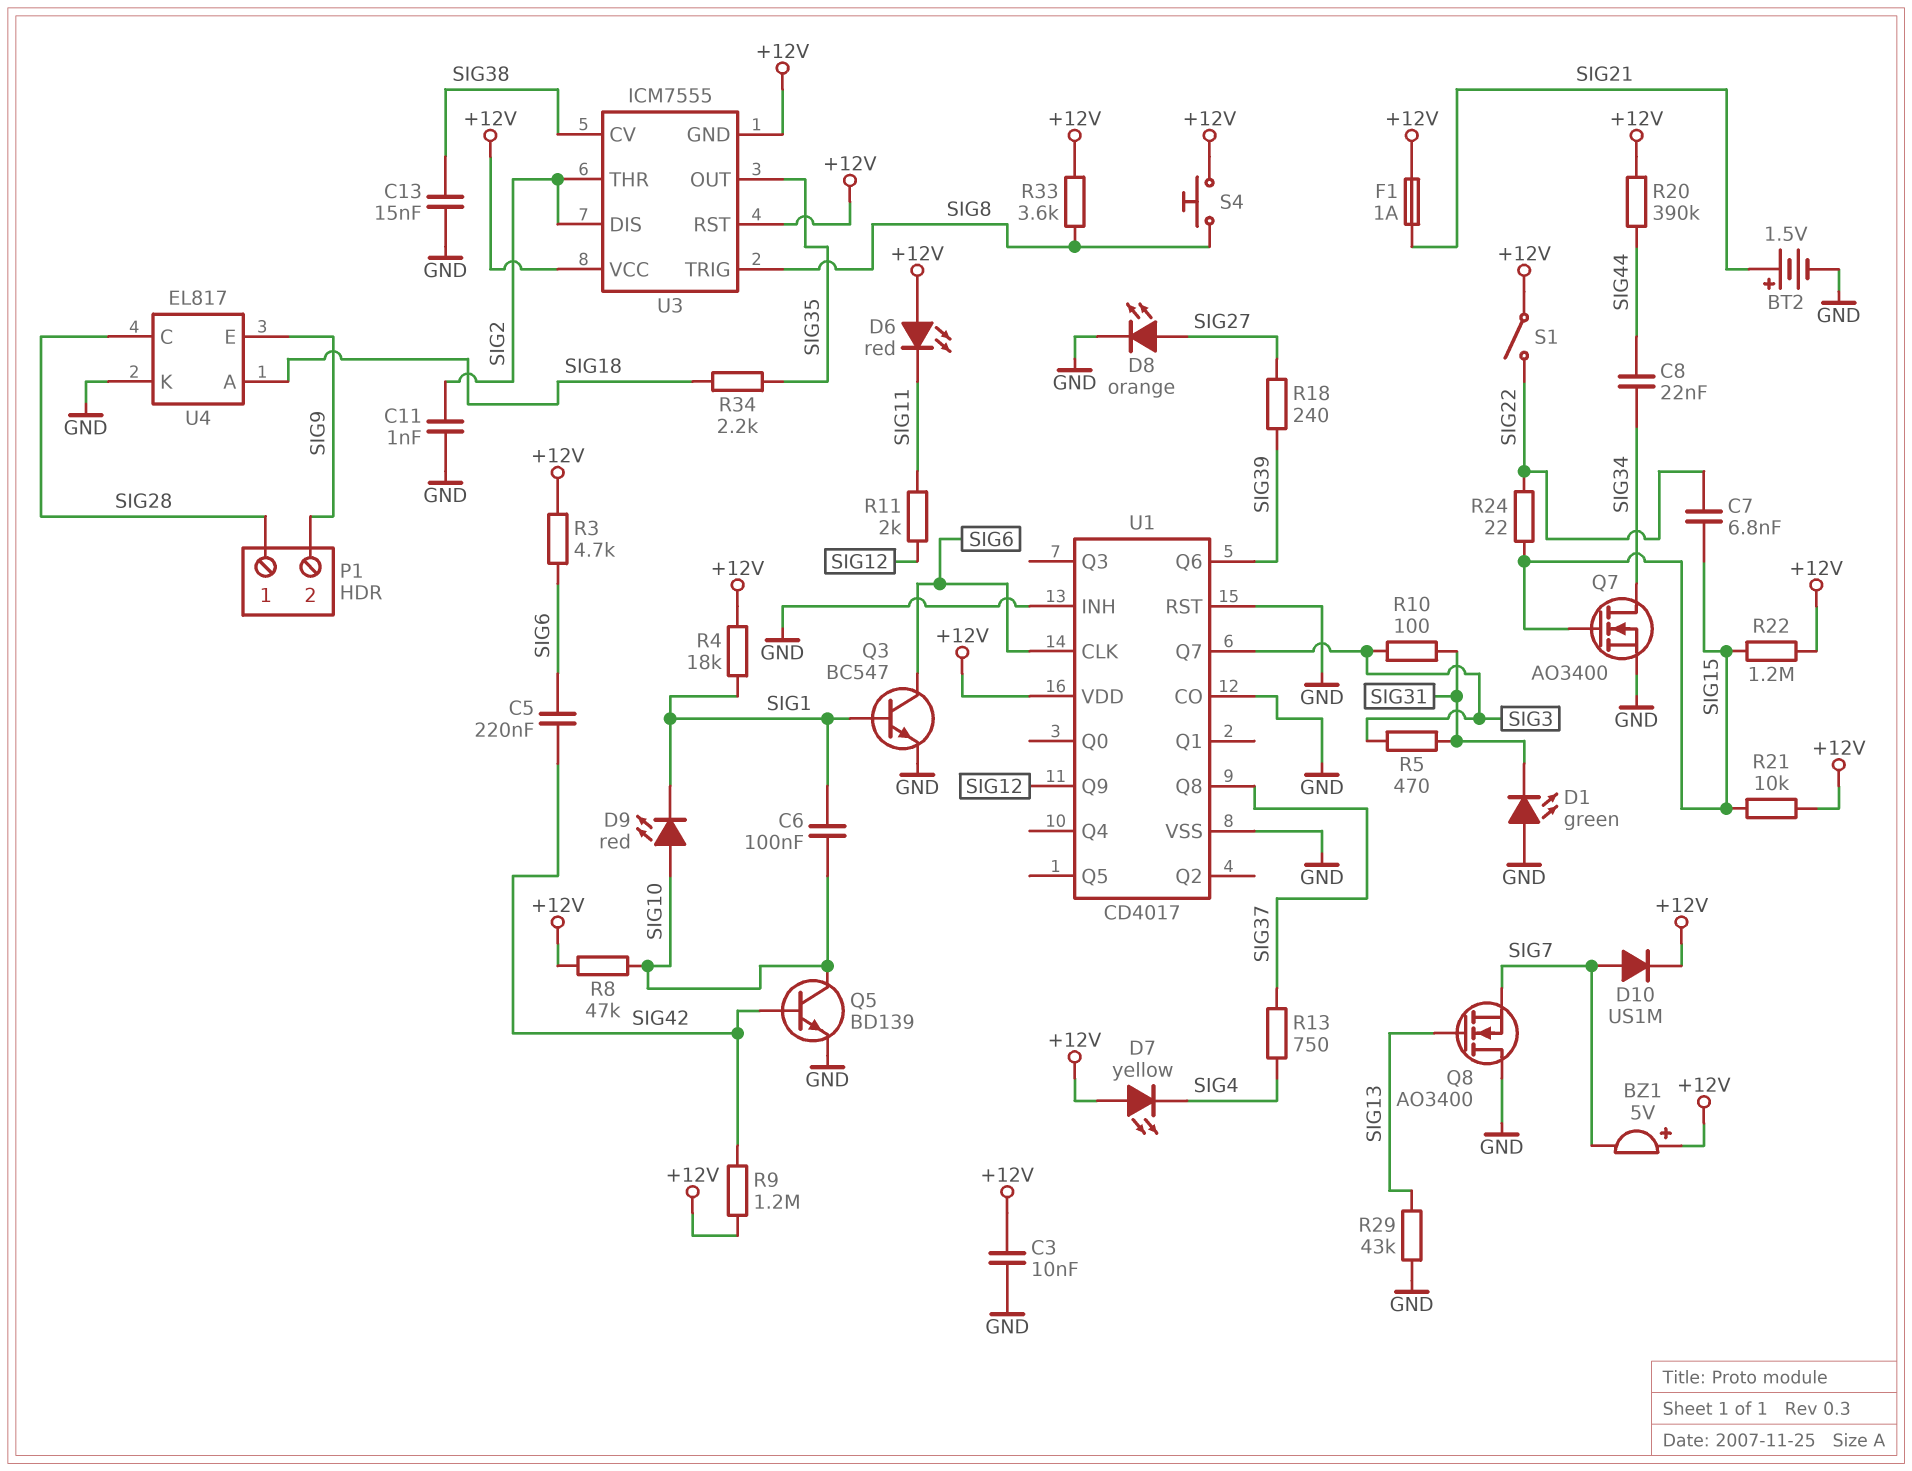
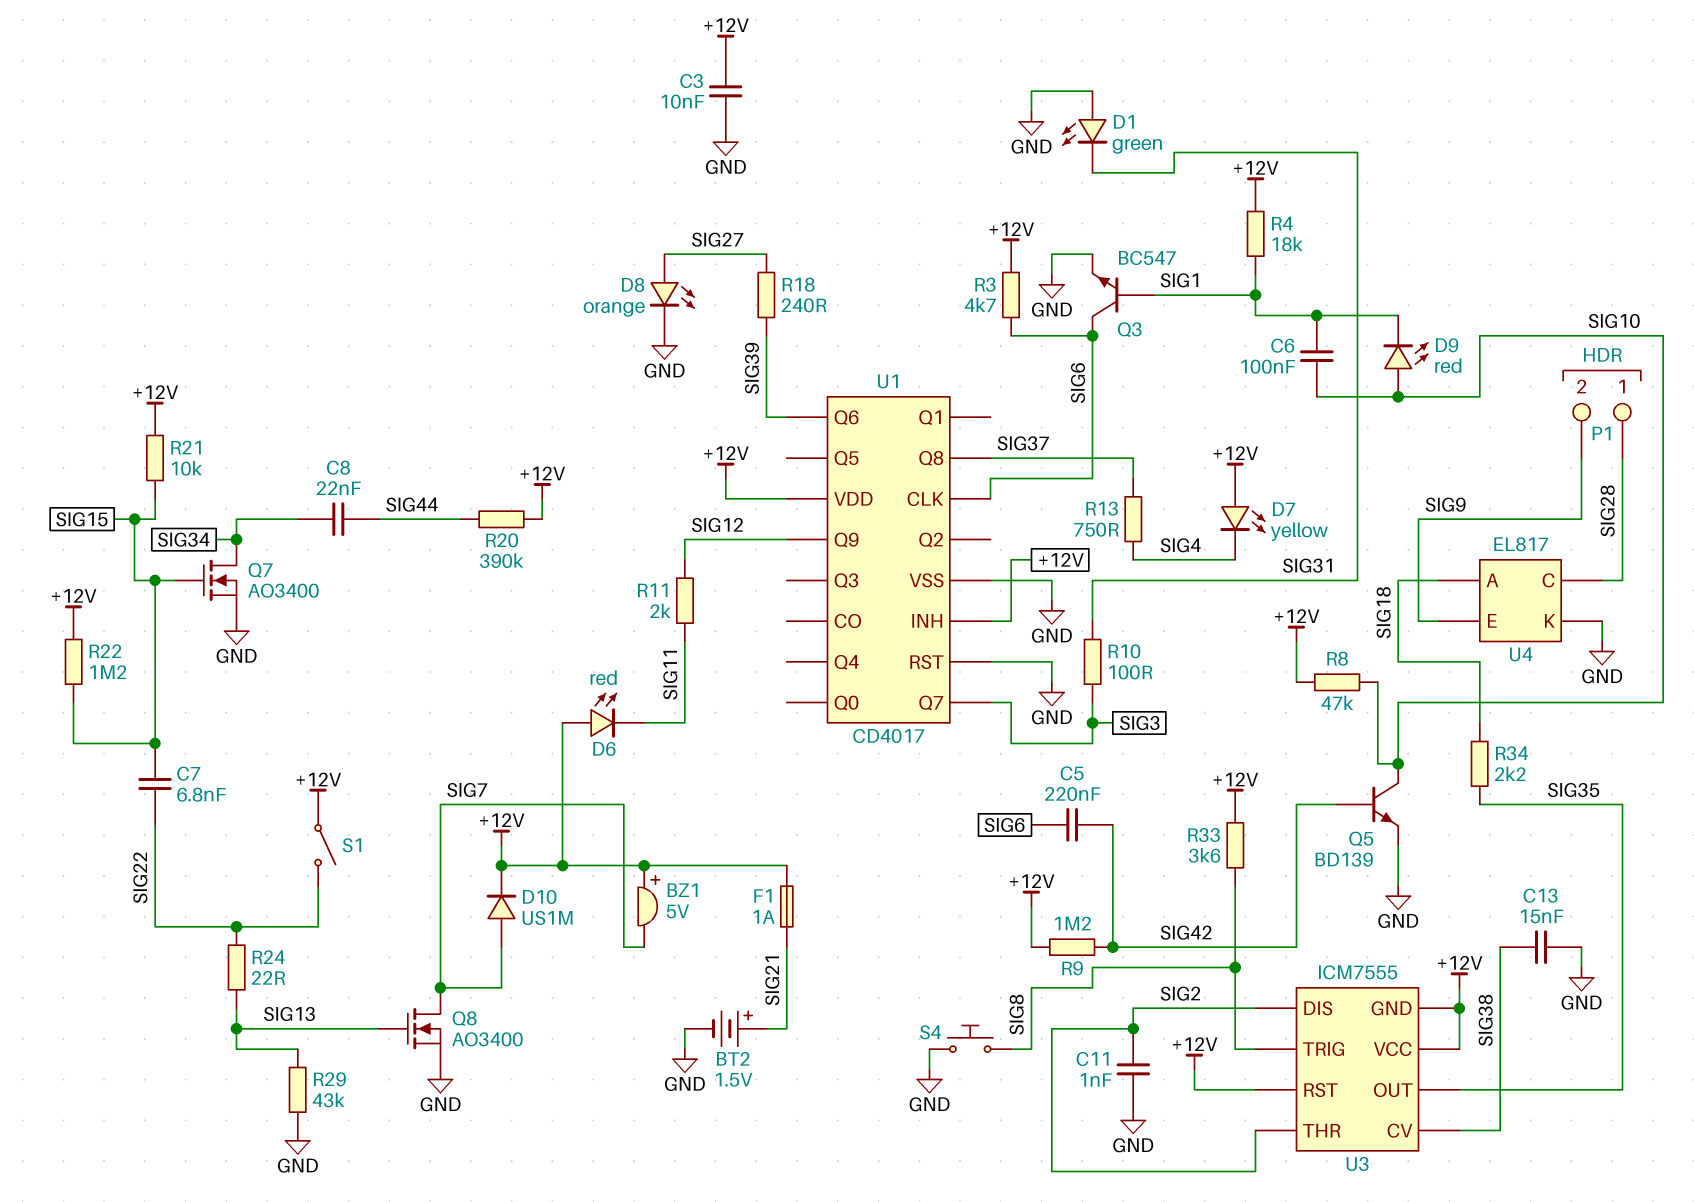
Q8: NMOS AO3400 (G SIG13, D GND, S SIG7) -> NMOS AO3400 (G SIG13, D SIG7, S GND)
R5: 470 (SIG3, SIG31) -> none
R24: 22 (SIG15, SIG22) -> 22 (SIG13, SIG22)
S4: button (+12V, SIG8) -> button (GND, SIG8)
U1 pin CO: GND -> none
U1 pin INH: GND -> +12V

